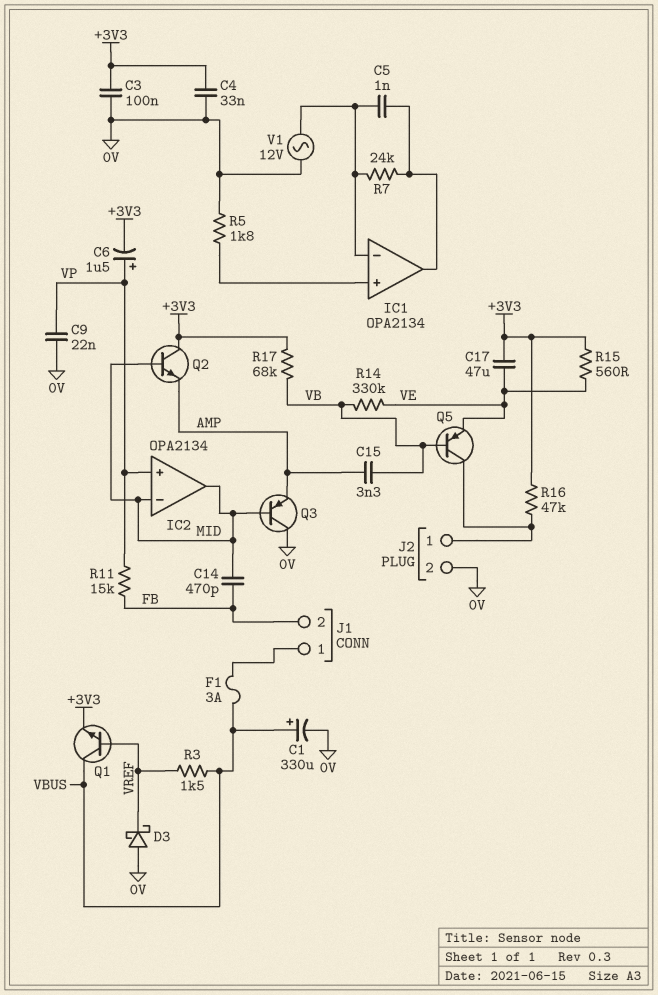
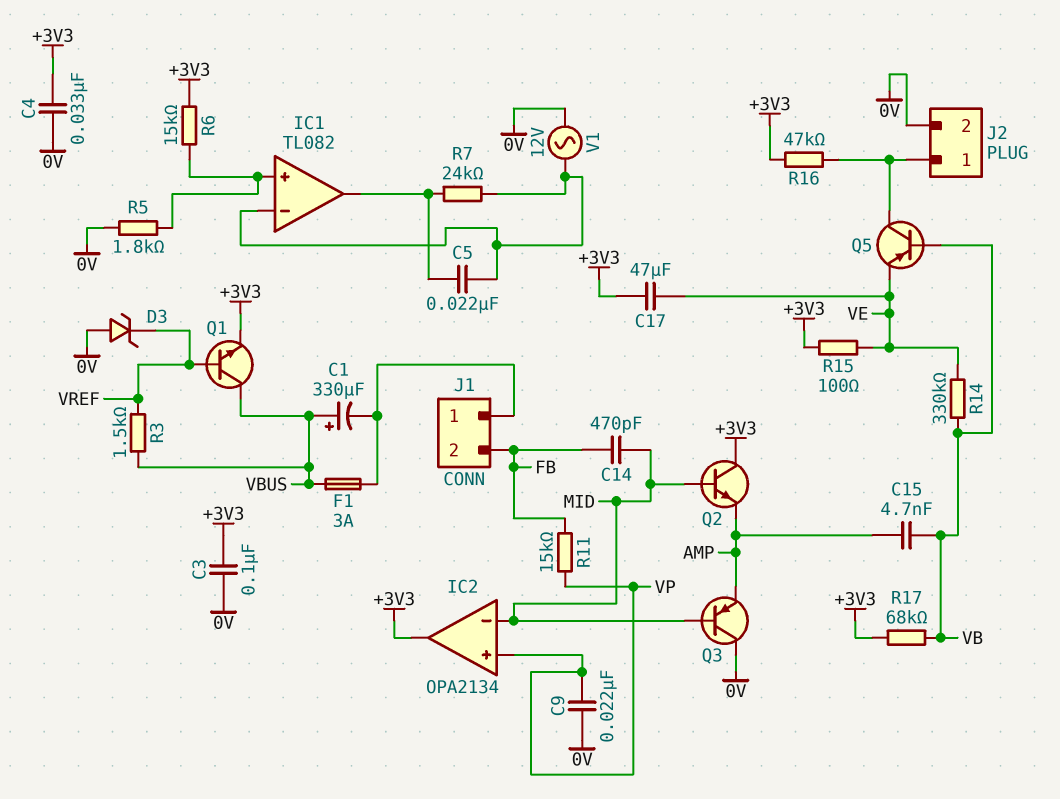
C1: 330uF (plus VBUS, minus 0V) -> 330uF (plus VBUS, minus J1/1)
C5: 1nF (IC1/in-, IC1/out) -> 22nF (IC1/in-, IC1/out)
C6: 1.5uF (plus VP, minus +3V3) -> none
C15: 3.3nF (AMP, VB) -> 4.7nF (AMP, VB)
D3: schottky (A 0V, K VREF) -> zener (A 0V, K VREF)
IC1: OPA2134 -> TL082
IC2 pin out: MID -> +3V3
R6: none -> 15k (+3V3, IC1/in+)
R15: 560 (+3V3, VE) -> 100 (+3V3, VE)

